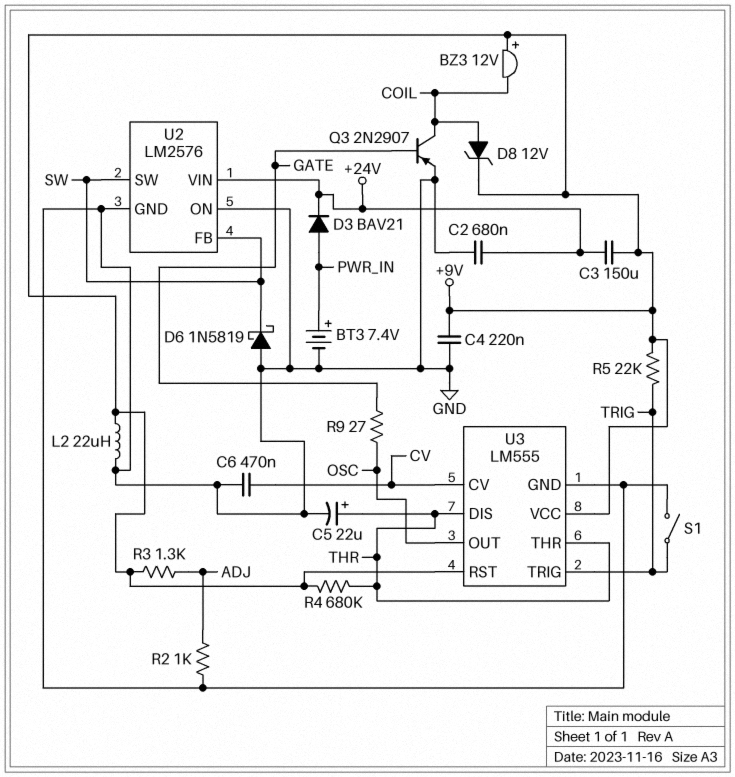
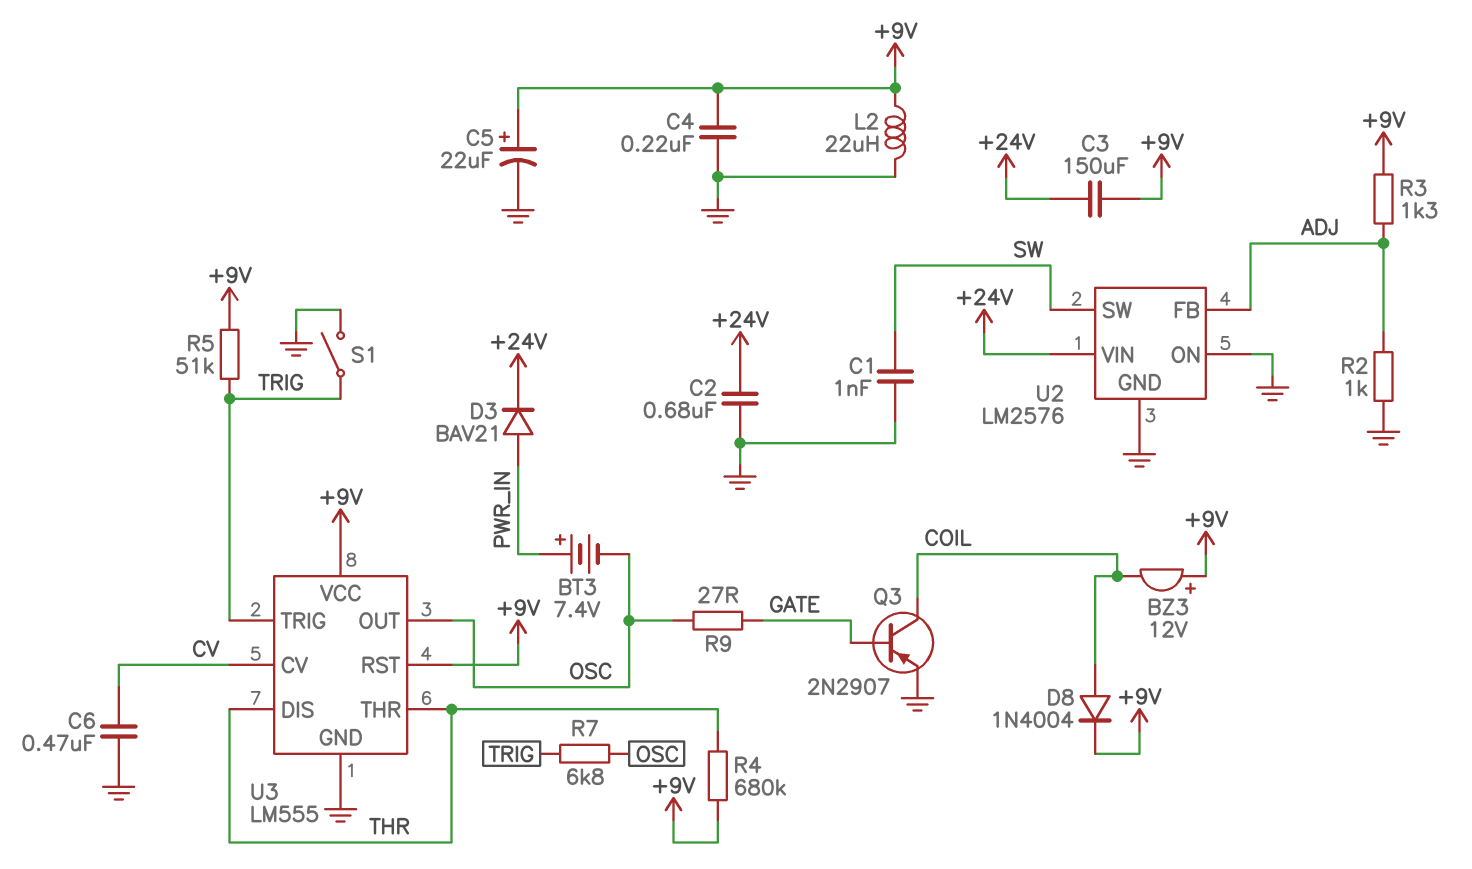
BT3: 7.4V (plus PWR_IN, minus GND) -> 7.4V (plus PWR_IN, minus OSC)
C1: none -> 1nF (GND, SW)
C5: 22uF (plus THR, minus GND) -> 22uF (plus +9V, minus GND)
D6: schottky 1N5819 (A GND, K SW) -> none
D8: zener 12V (A COIL, K +9V) -> diode 1N4004 (A COIL, K +9V)
R5: 22k (+9V, TRIG) -> 51k (+9V, TRIG)
R7: none -> 6.8k (OSC, TRIG)
U2 pin FB: SW -> ADJ

